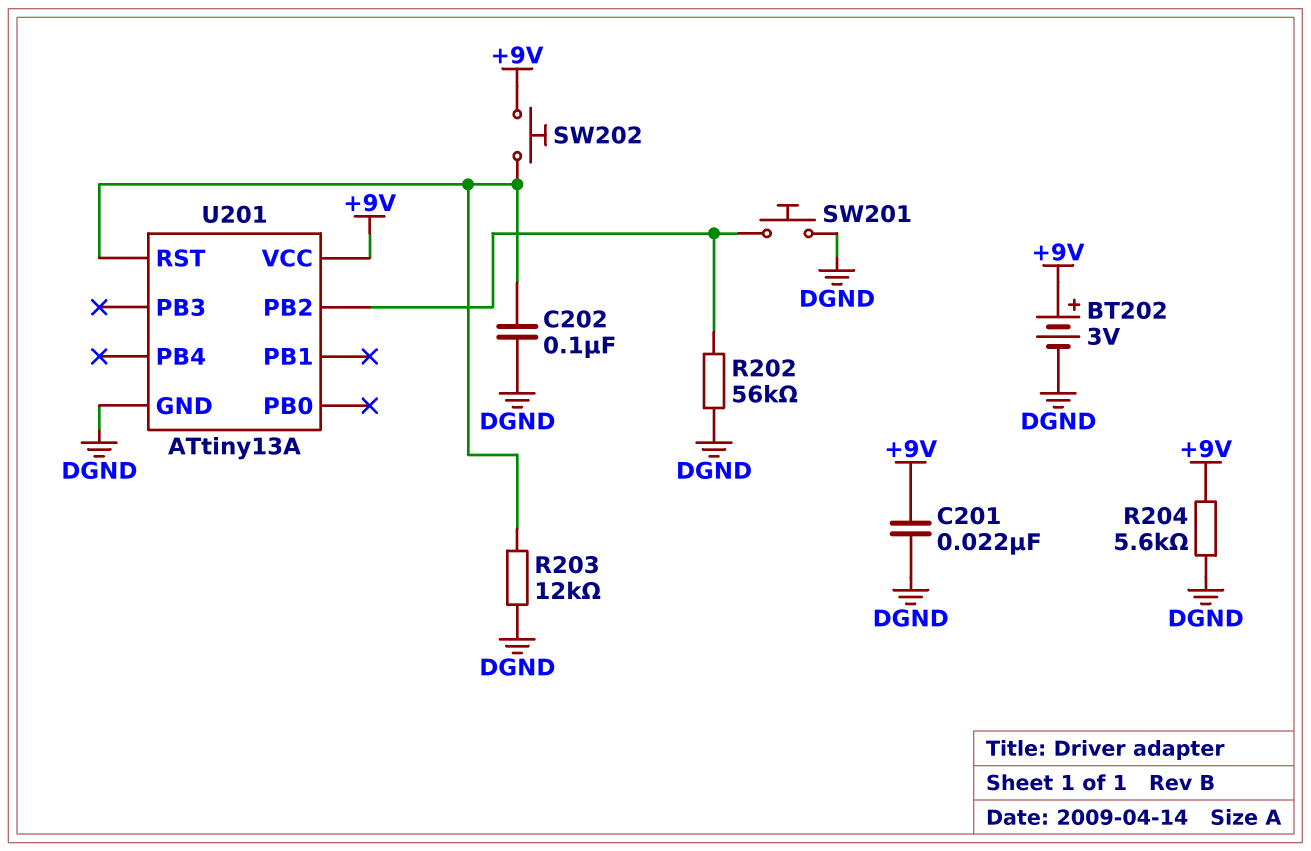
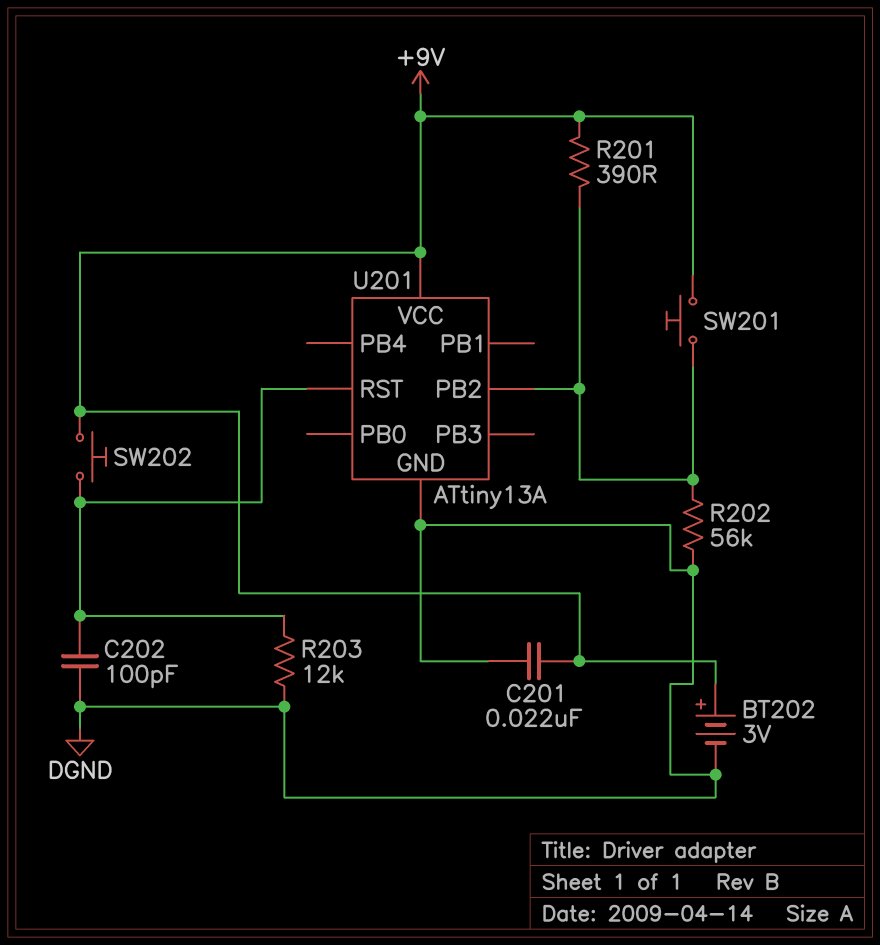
C202: 100nF (DGND, U201/RST) -> 100pF (DGND, U201/RST)
R201: none -> 390 (+9V, U201/PB2)
R204: 5.6k (+9V, DGND) -> none
SW201: button (DGND, U201/PB2) -> button (+9V, U201/PB2)

